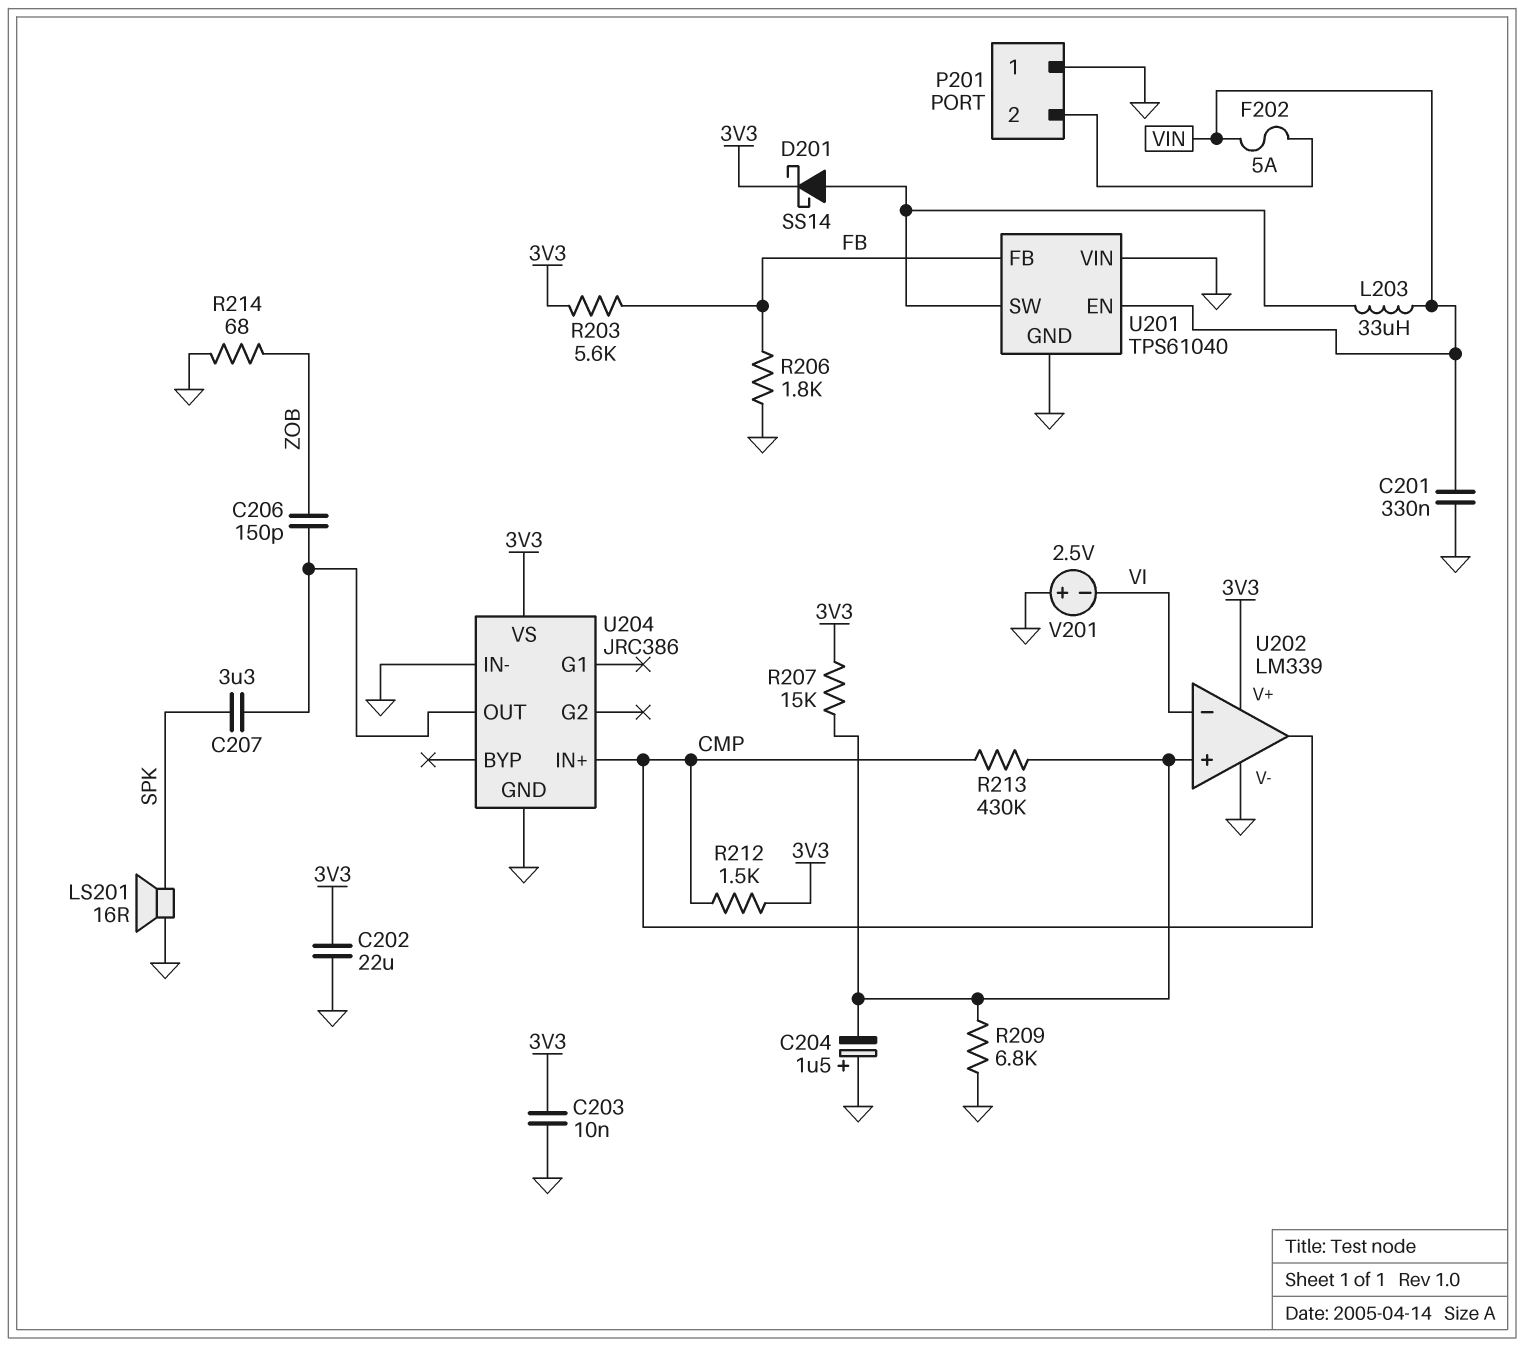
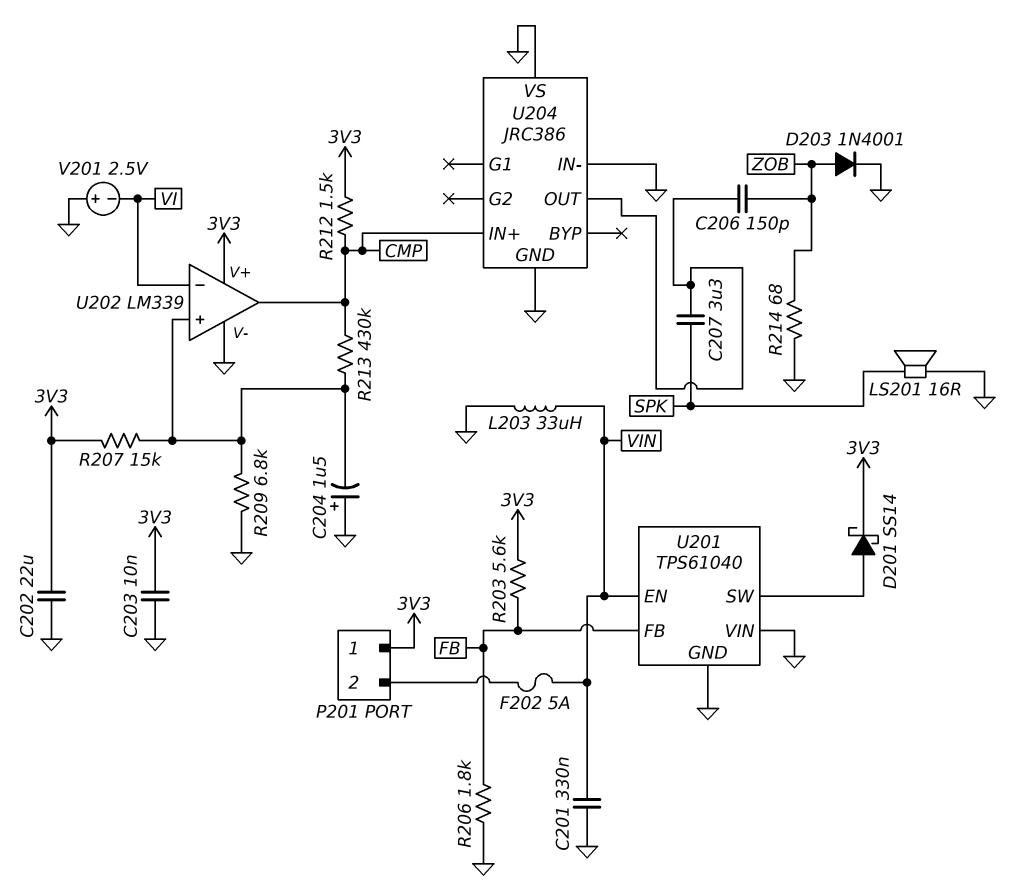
D203: none -> diode 1N4001 (A ZOB, K GND)
L203: 33uH (U201/SW, VIN) -> 33uH (GND, VIN)
P201 pin 1: GND -> 3V3
U204 pin VS: 3V3 -> GND

